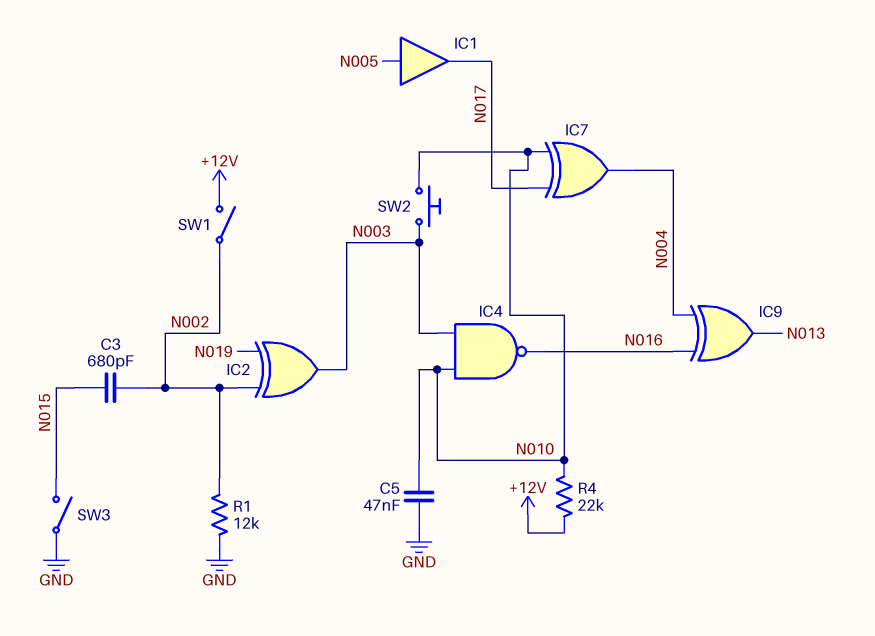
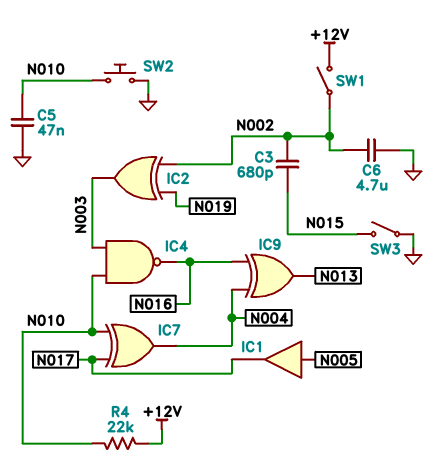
C6: none -> 4.7uF (GND, N002)
R1: 12k (GND, N002) -> none
SW2: button (N003, N010) -> button (GND, N010)

